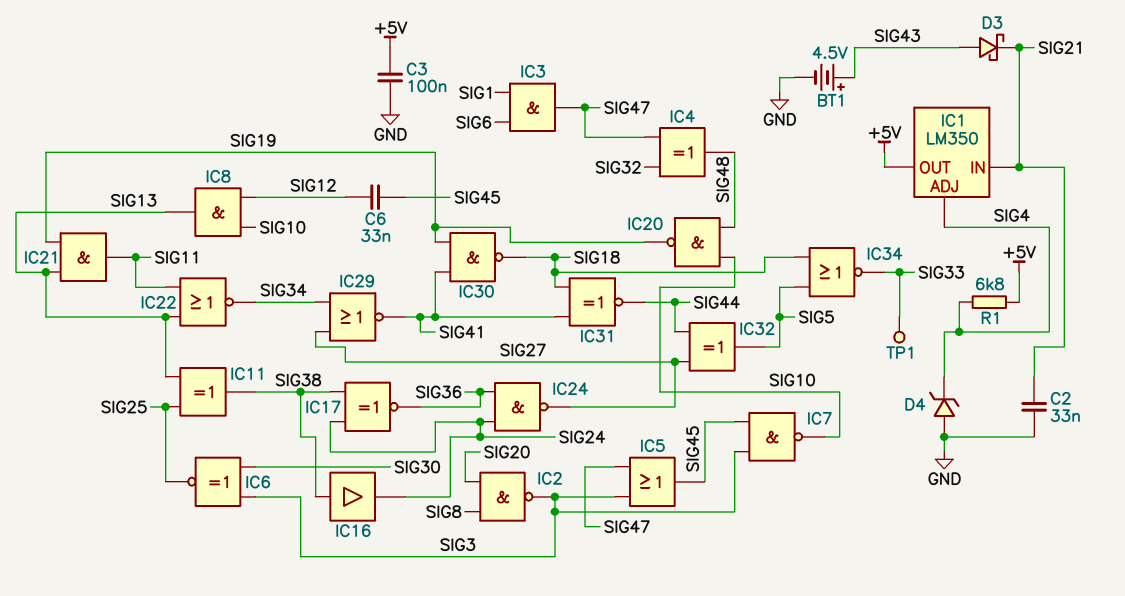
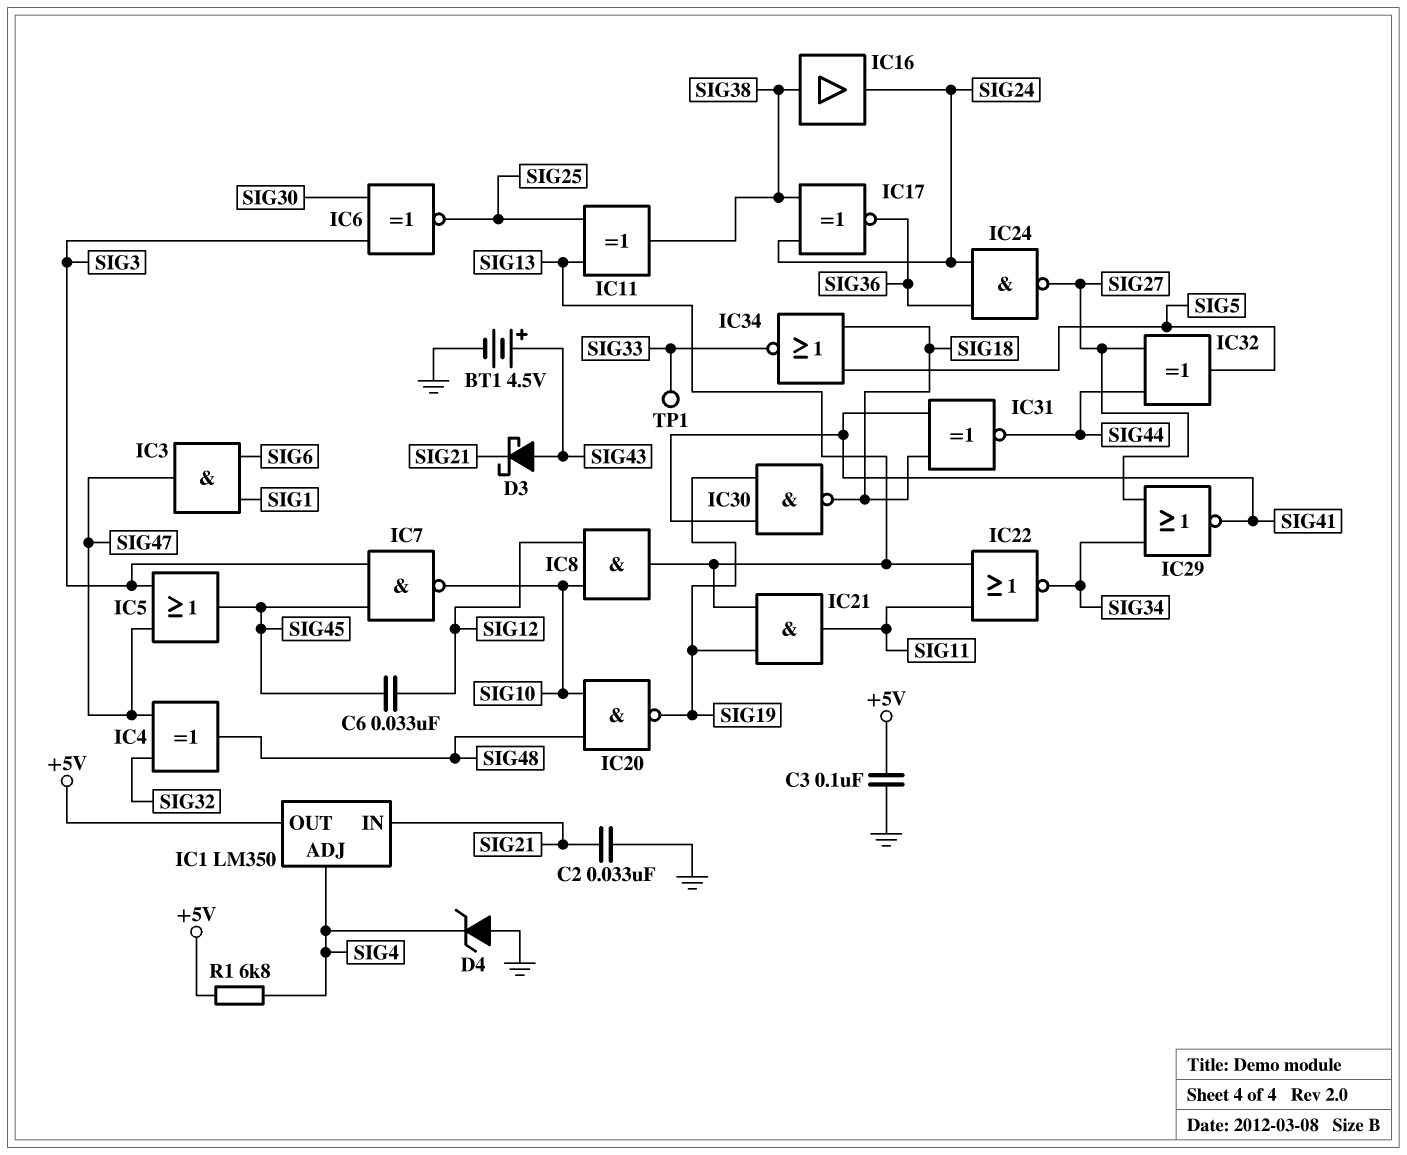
IC2: NAND (in SIG8, in SIG20, out SIG3) -> none

